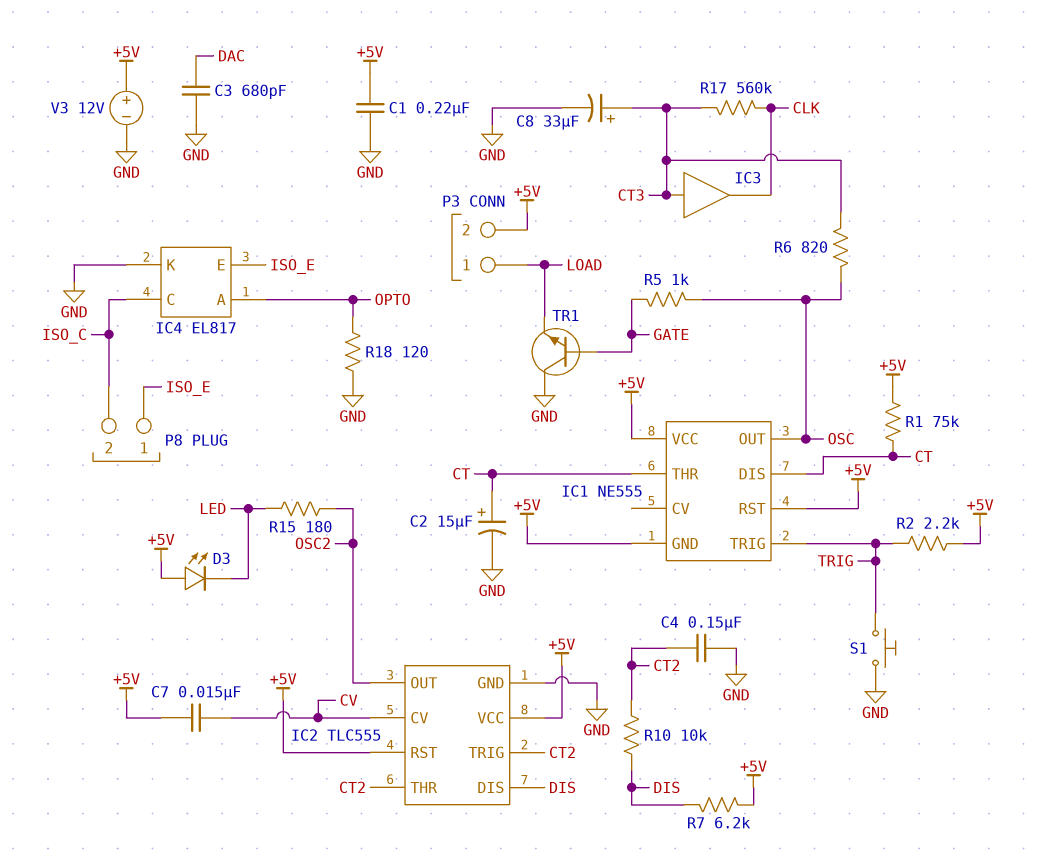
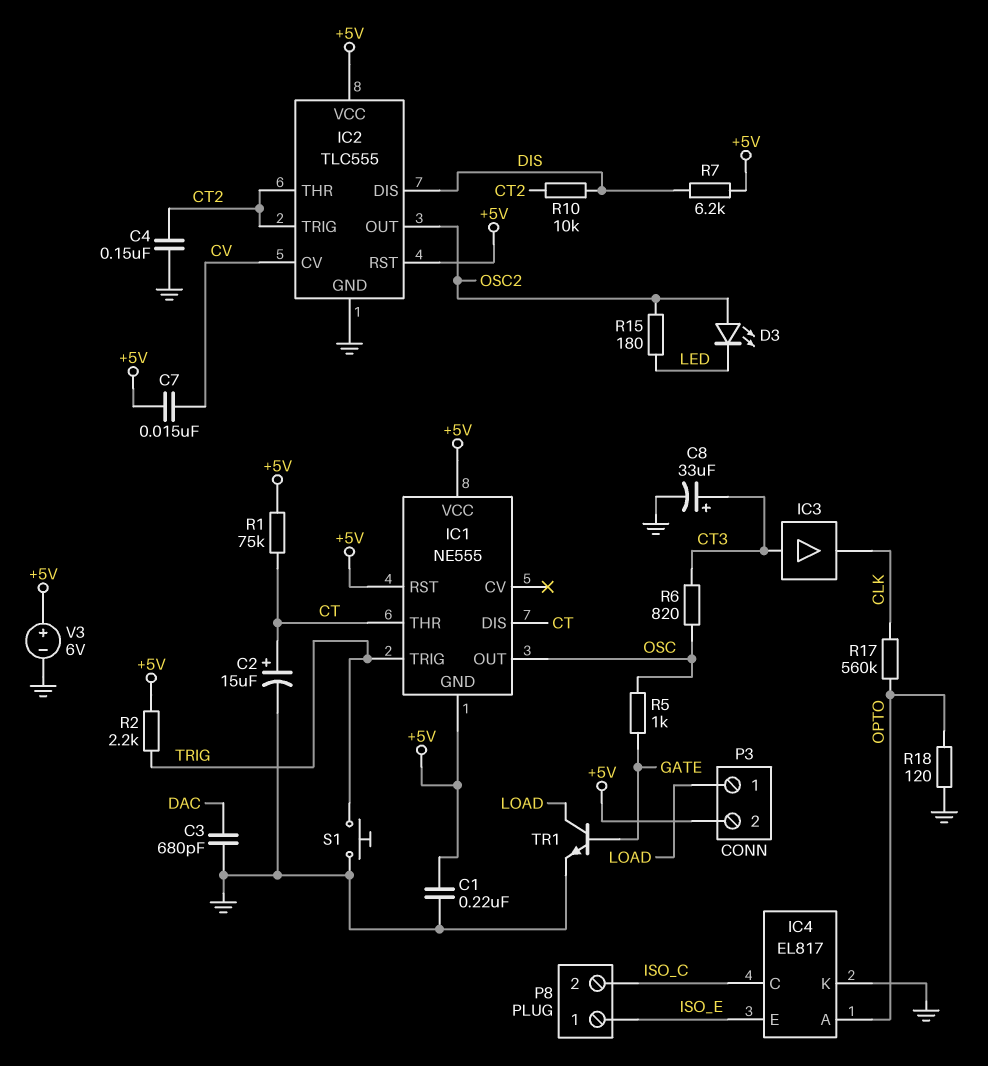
D3: LED (A +5V, K LED) -> LED (A OSC2, K LED)
R17: 560k (CLK, CT3) -> 560k (CLK, OPTO)
TR1: NPN (B GATE, C GND, E LOAD) -> NPN (B GATE, C LOAD, E GND)
V3: 12V (plus +5V, minus GND) -> 6V (plus +5V, minus GND)

